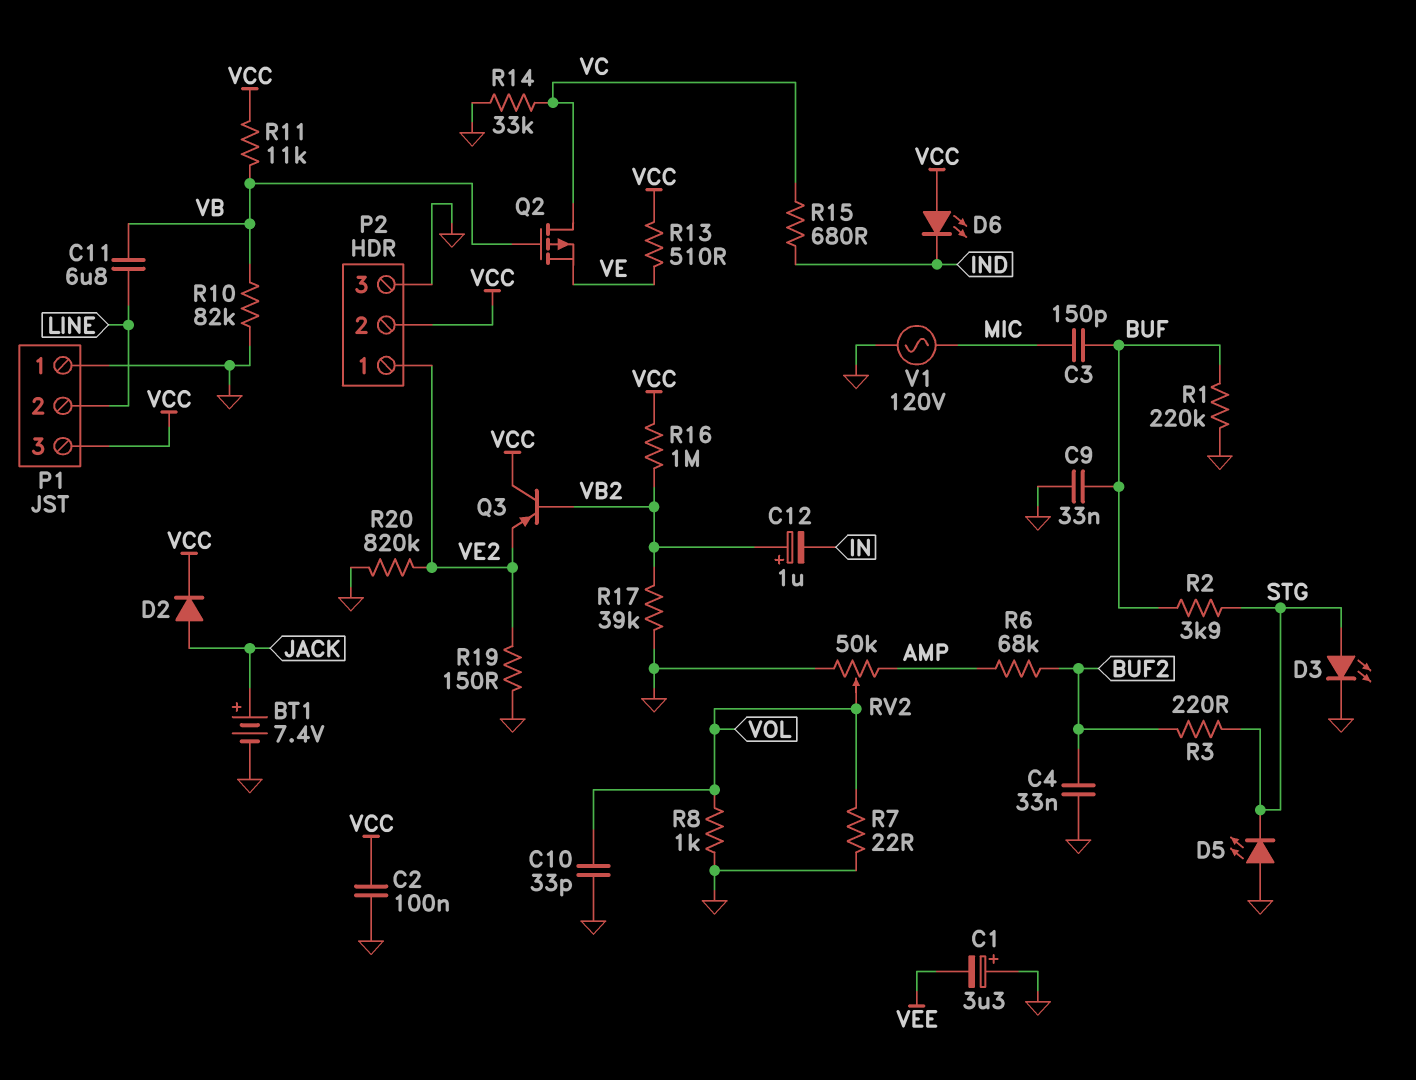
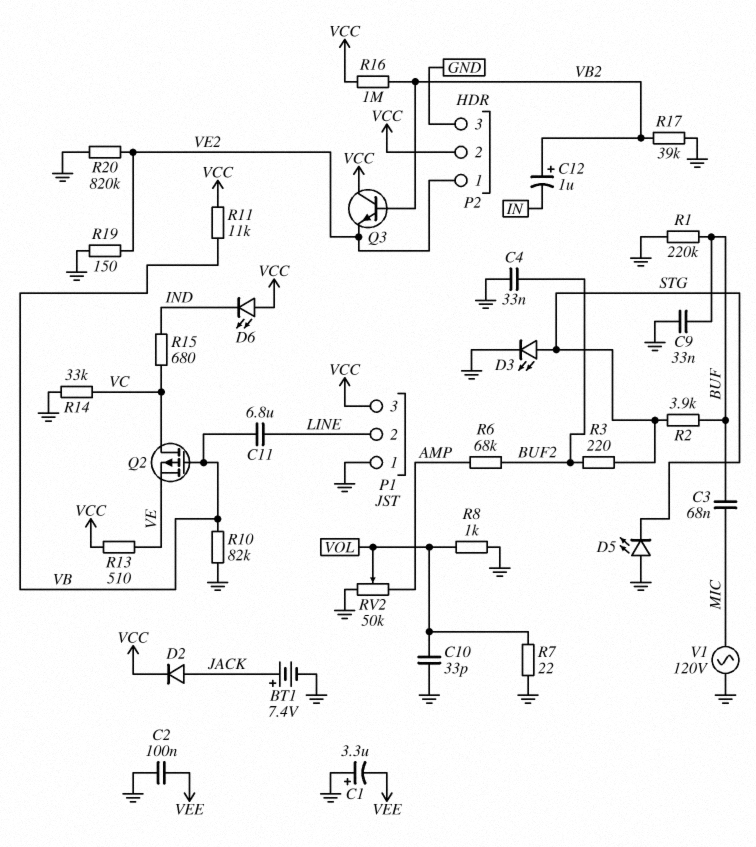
C2: 100nF (GND, VCC) -> 100nF (GND, VEE)
C3: 150pF (BUF, MIC) -> 68nF (BUF, MIC)
Q3: PNP (B VB2, C VCC, E VE2) -> NPN (B VB2, C VCC, E VE2)

